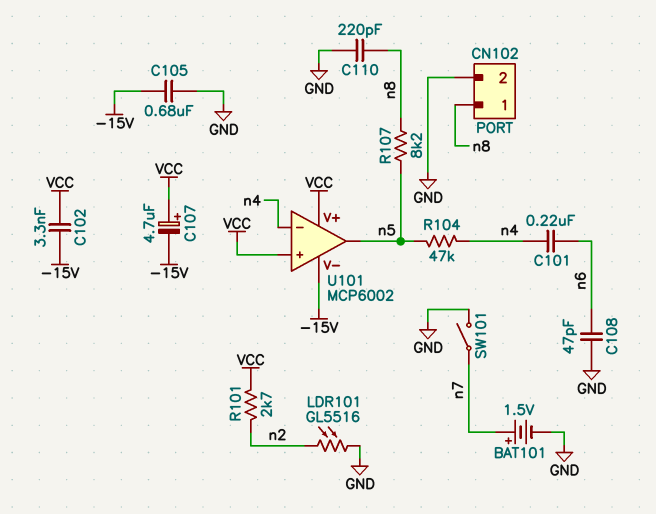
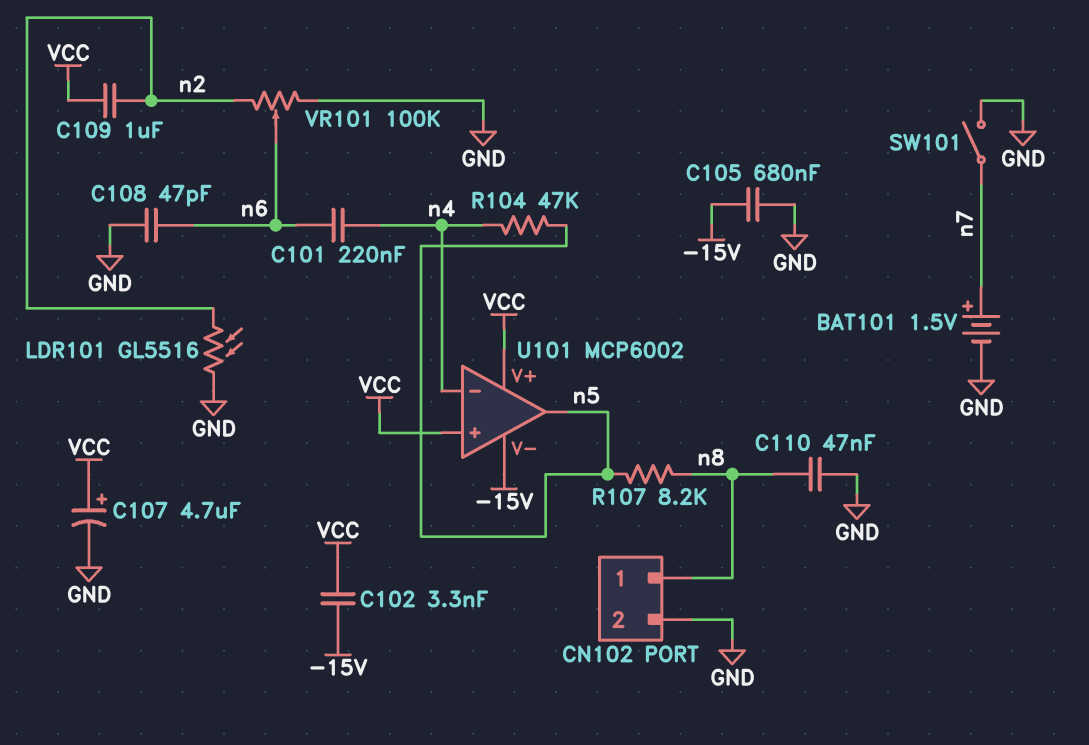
C107: 4.7uF (plus VCC, minus -15V) -> 4.7uF (plus VCC, minus GND)
C109: none -> 1uF (VCC, n2)
C110: 220pF (GND, n8) -> 47nF (GND, n8)
R101: 2.7k (VCC, n2) -> none
VR101: none -> 100k (GND, n2, wiper n6)

